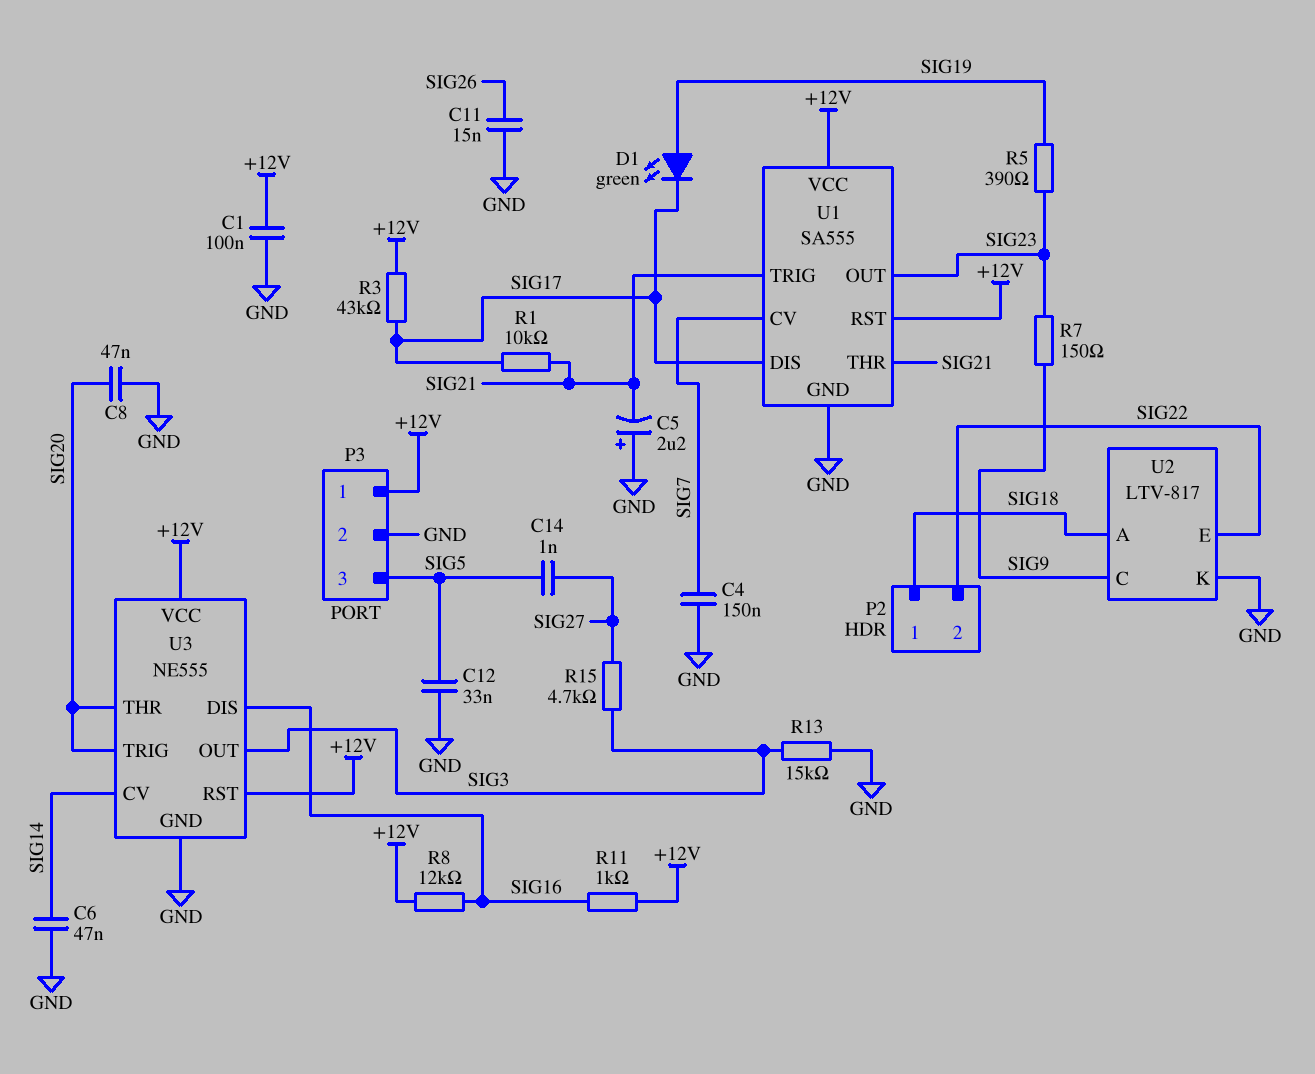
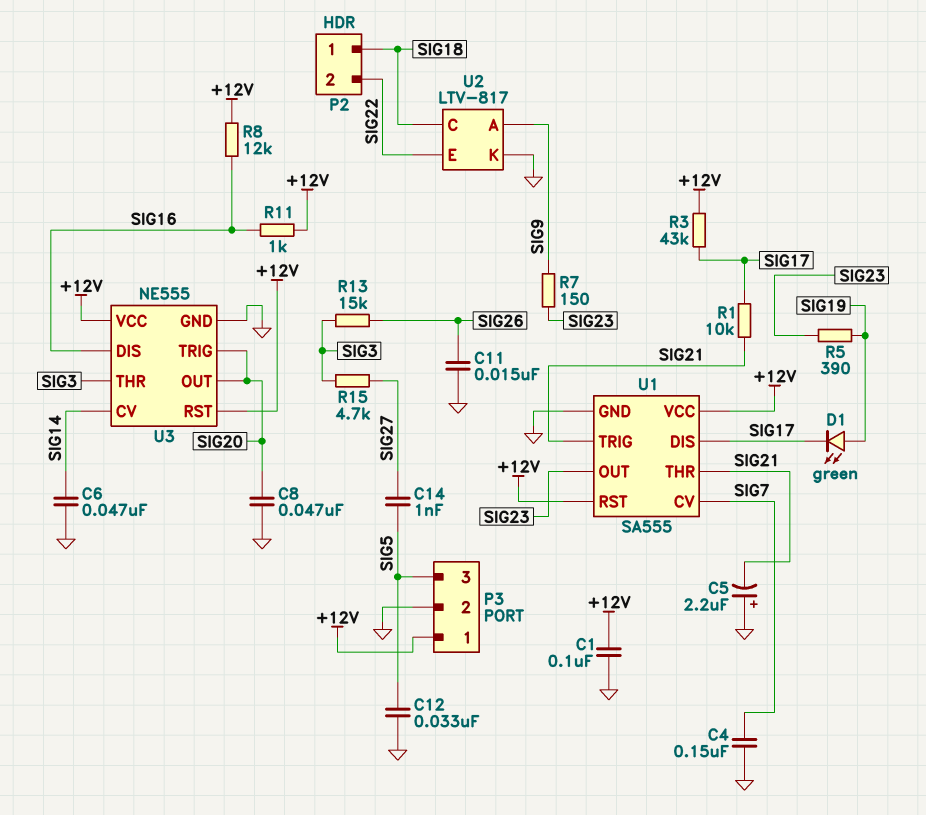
R13: 15k (GND, SIG3) -> 15k (SIG3, SIG26)
U2 pin A: SIG18 -> SIG9
U2 pin C: SIG9 -> SIG18
U3 pin OUT: SIG3 -> SIG20
U3 pin THR: SIG20 -> SIG3

